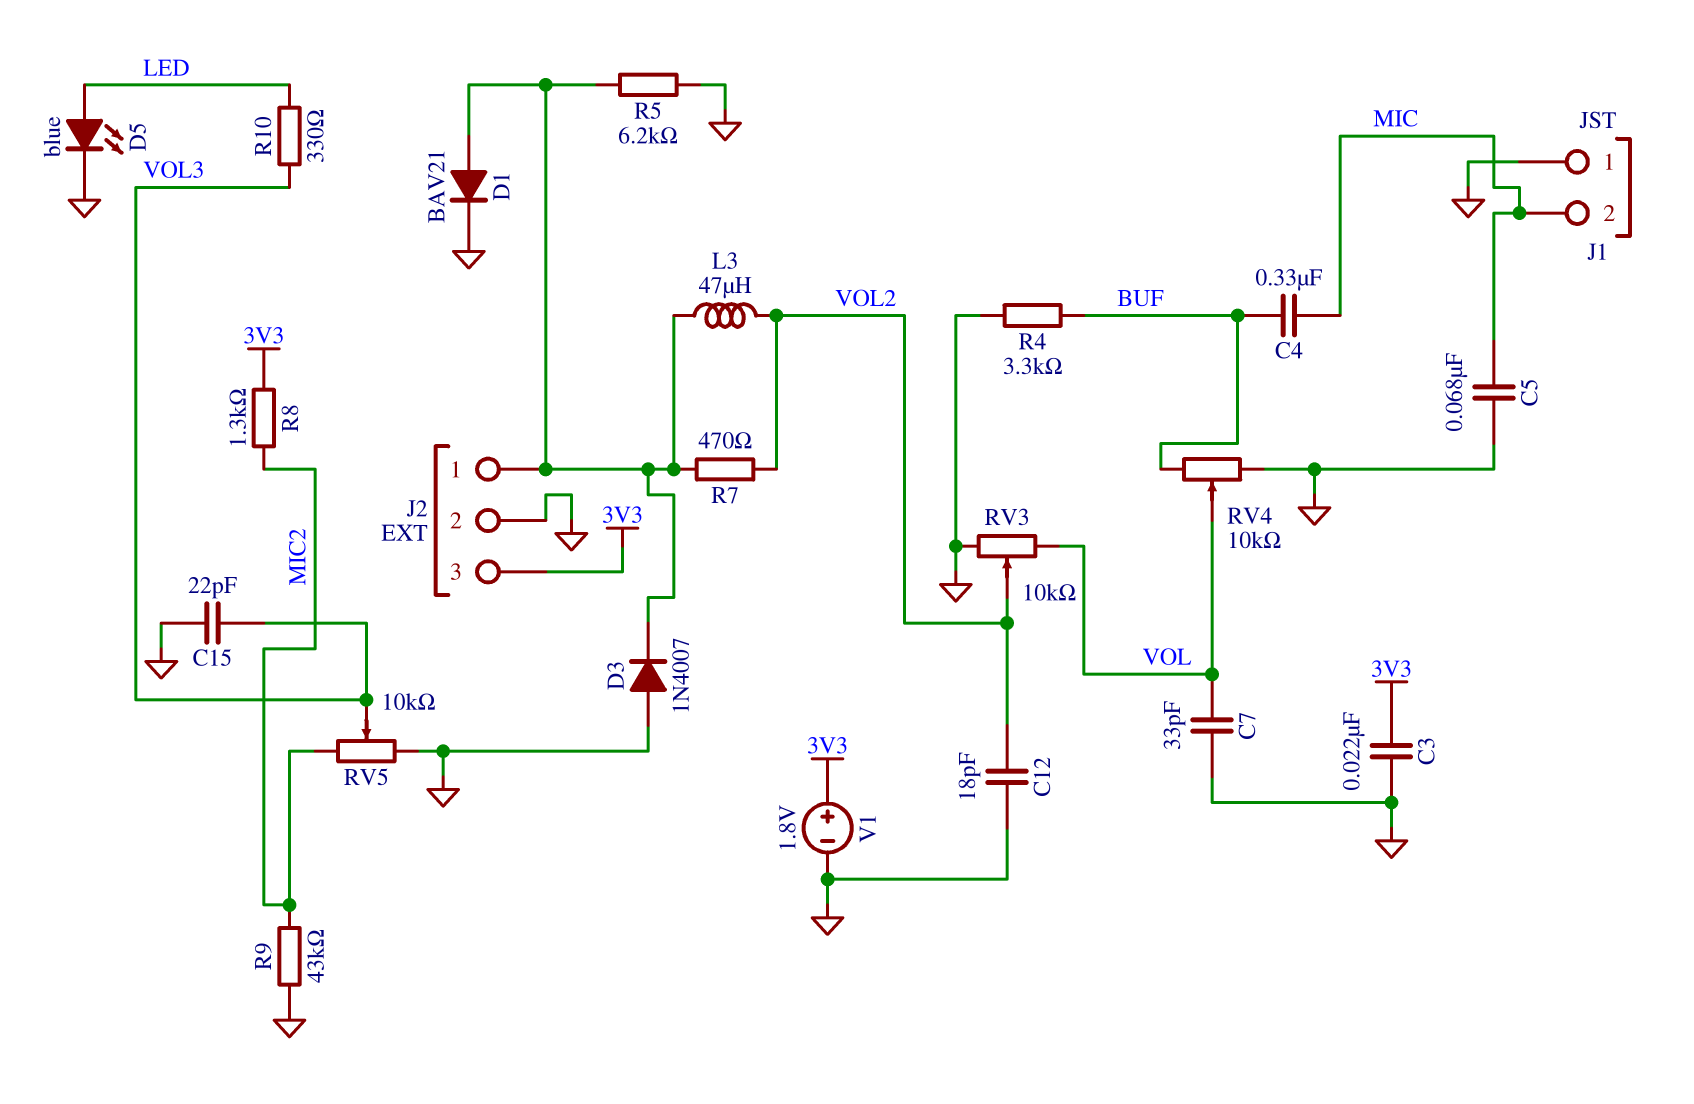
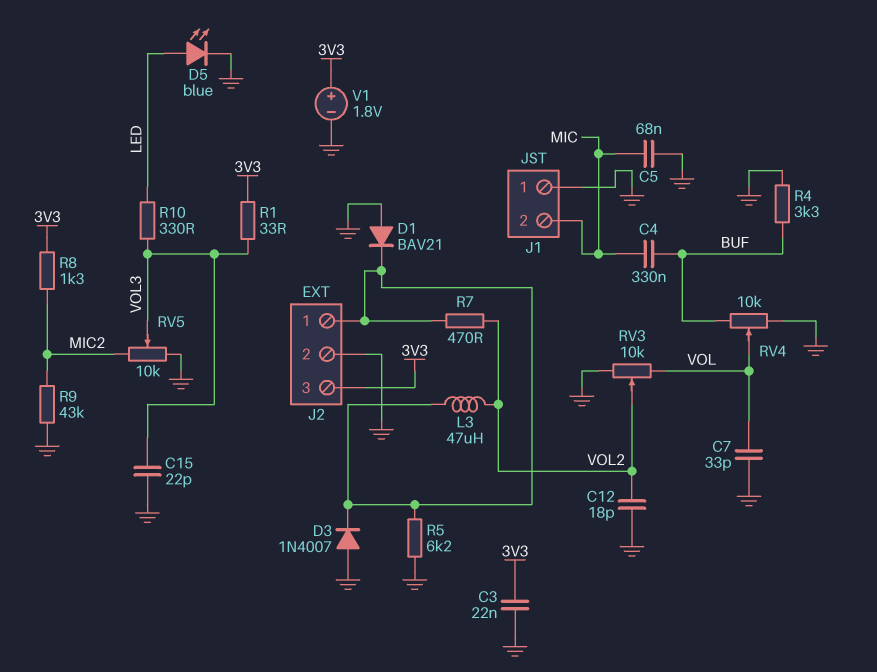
D1: diode BAV21 (A J2/1, K GND) -> diode BAV21 (A GND, K J2/1)
R1: none -> 33 (3V3, VOL3)

